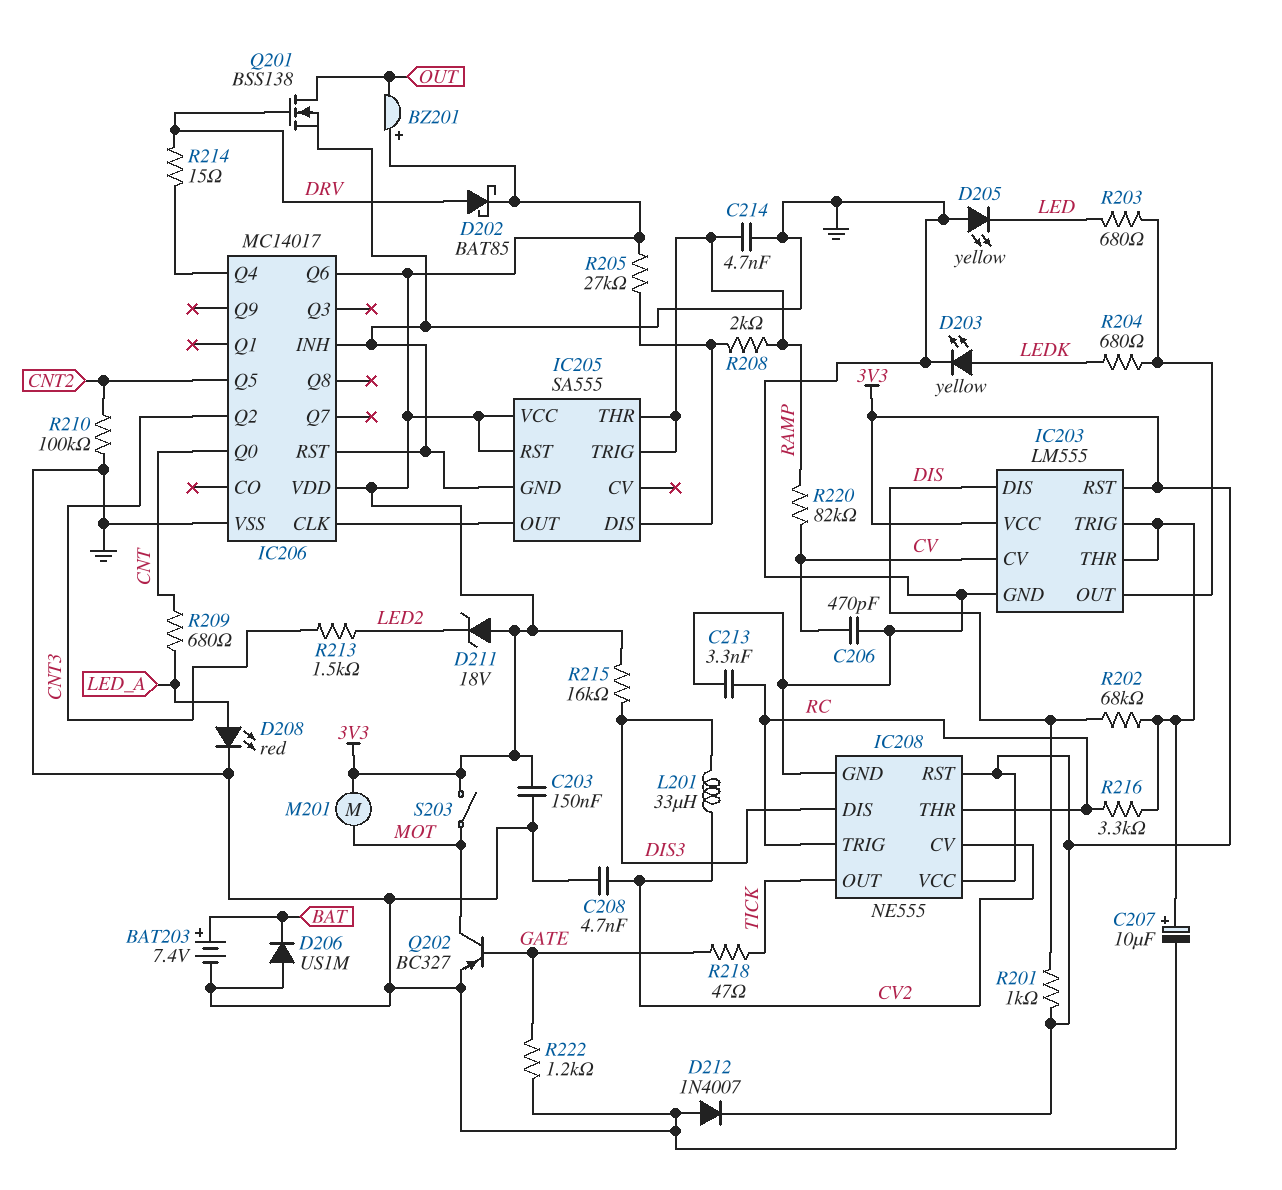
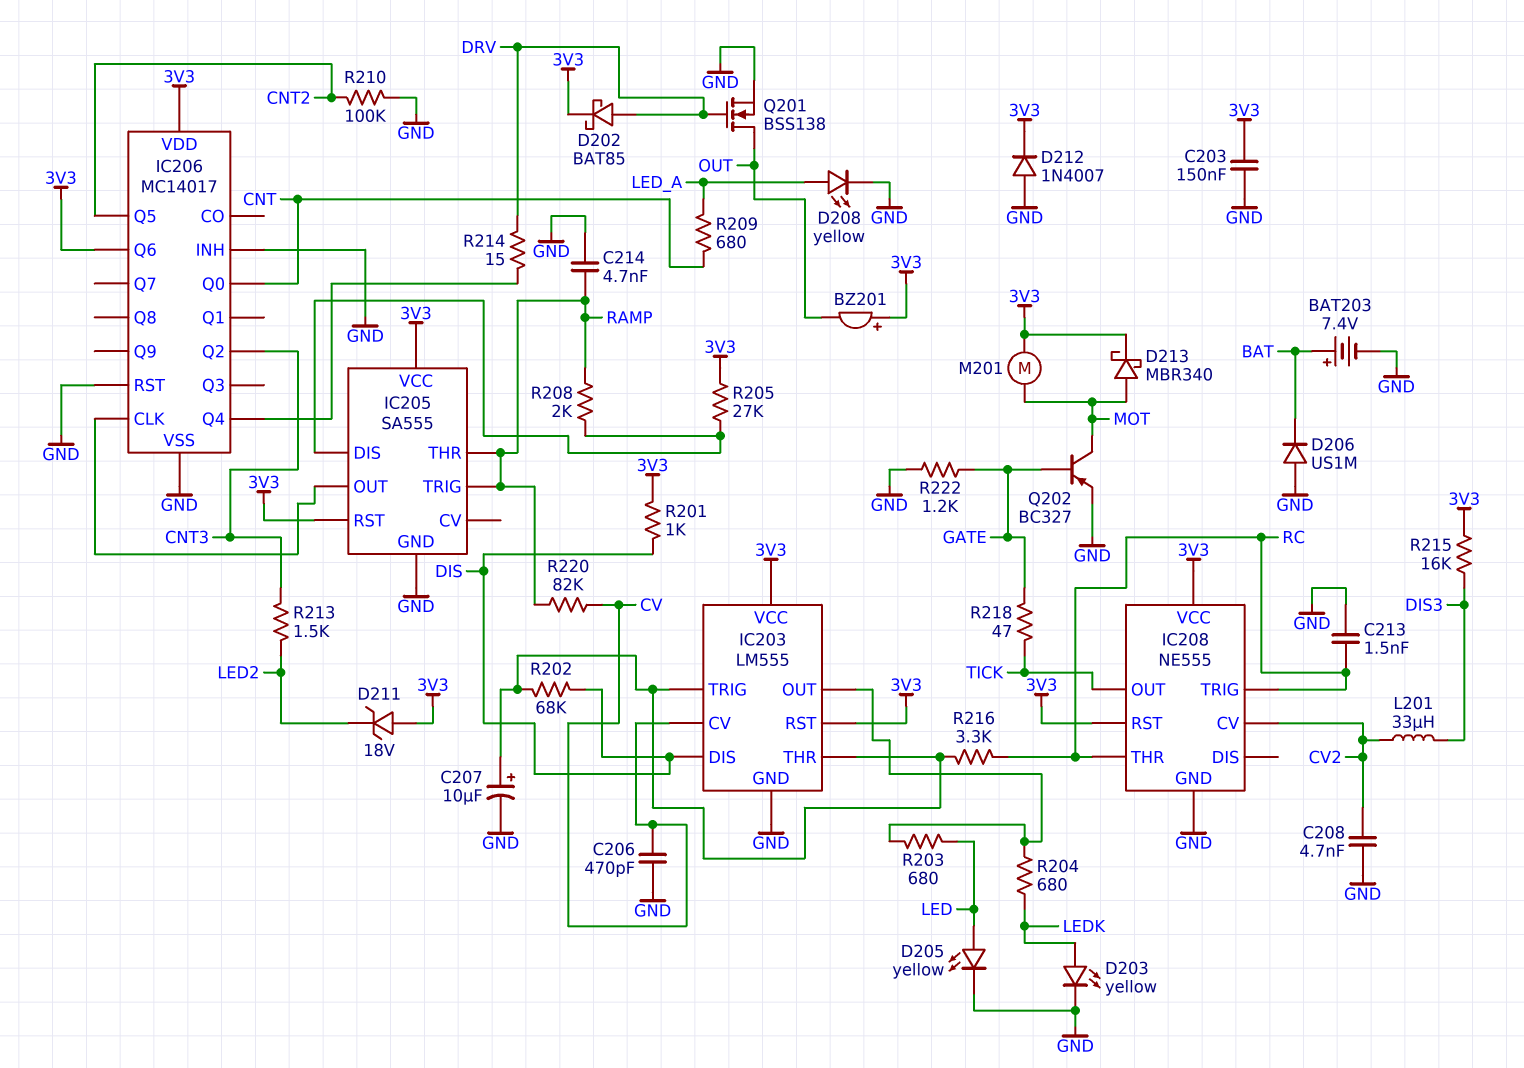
C213: 3.3nF (GND, RC) -> 1.5nF (GND, RC)
D205: LED yellow (A GND, K LED) -> LED yellow (A LED, K GND)
D208: LED red (A LED_A, K GND) -> LED yellow (A LED_A, K GND)
D213: none -> schottky MBR340 (A MOT, K 3V3)
IC208 pin DIS: DIS3 -> none
S203: switch (3V3, MOT) -> none

